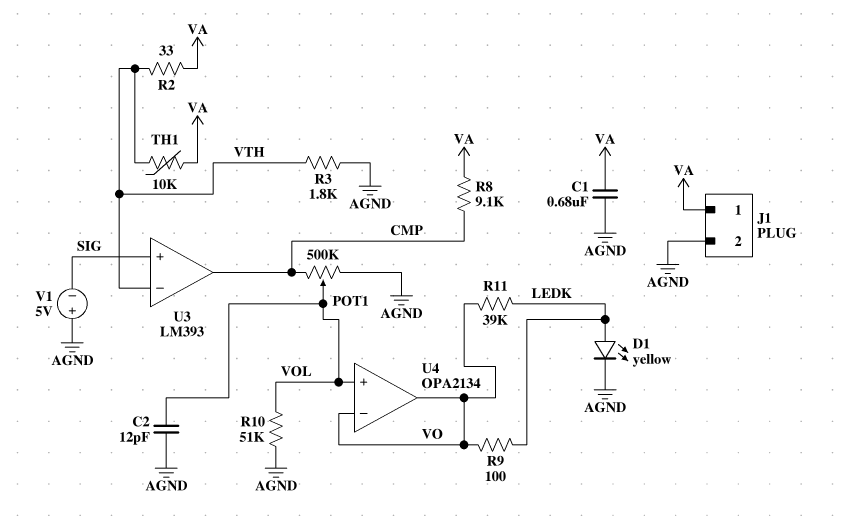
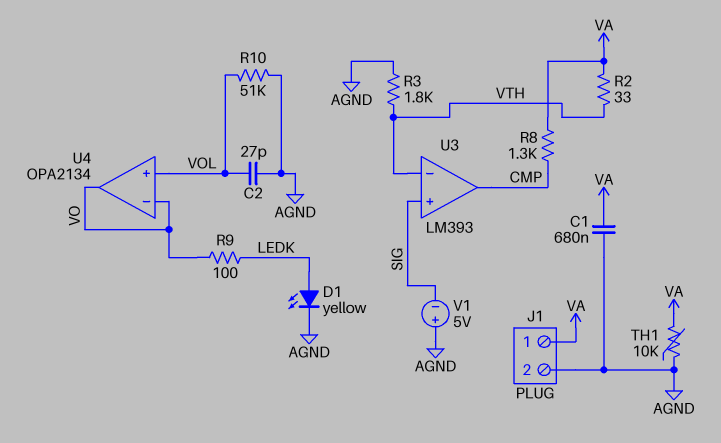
C2: 12pF (AGND, VOL) -> 27pF (AGND, VOL)
POT1: 500k (AGND, CMP, wiper VOL) -> none
R8: 9.1k (CMP, VA) -> 1.3k (CMP, VA)
R11: 39k (LEDK, VO) -> none
TH1: 10k (VA, VTH) -> 10k (AGND, VA)

